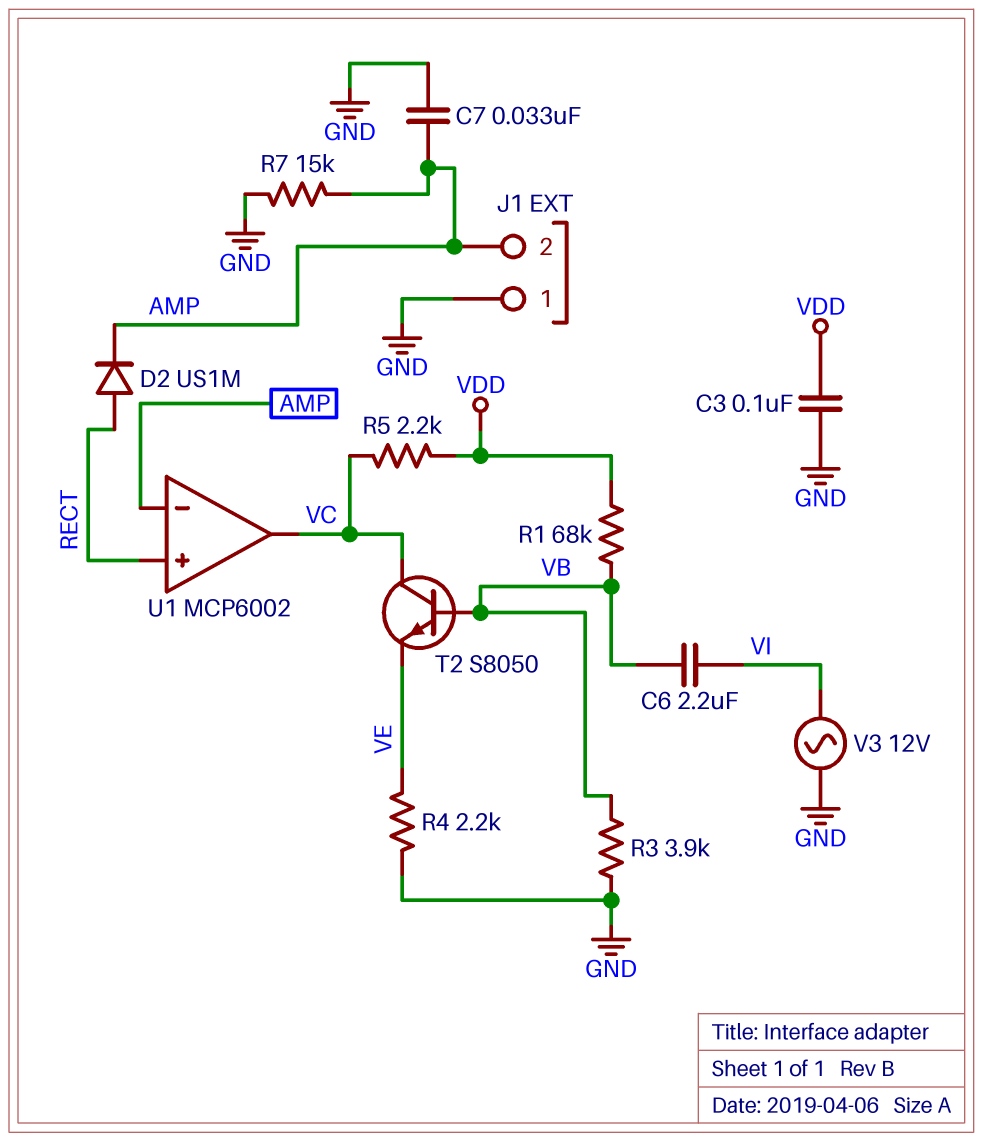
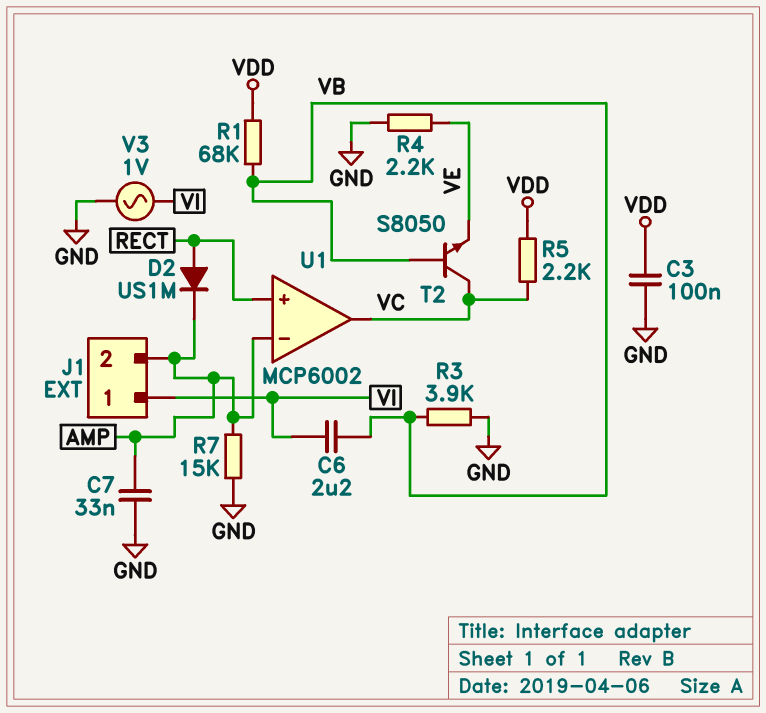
J1 pin 1: GND -> VI
V3: AC 12V (GND, VI) -> AC 1V (GND, VI)

